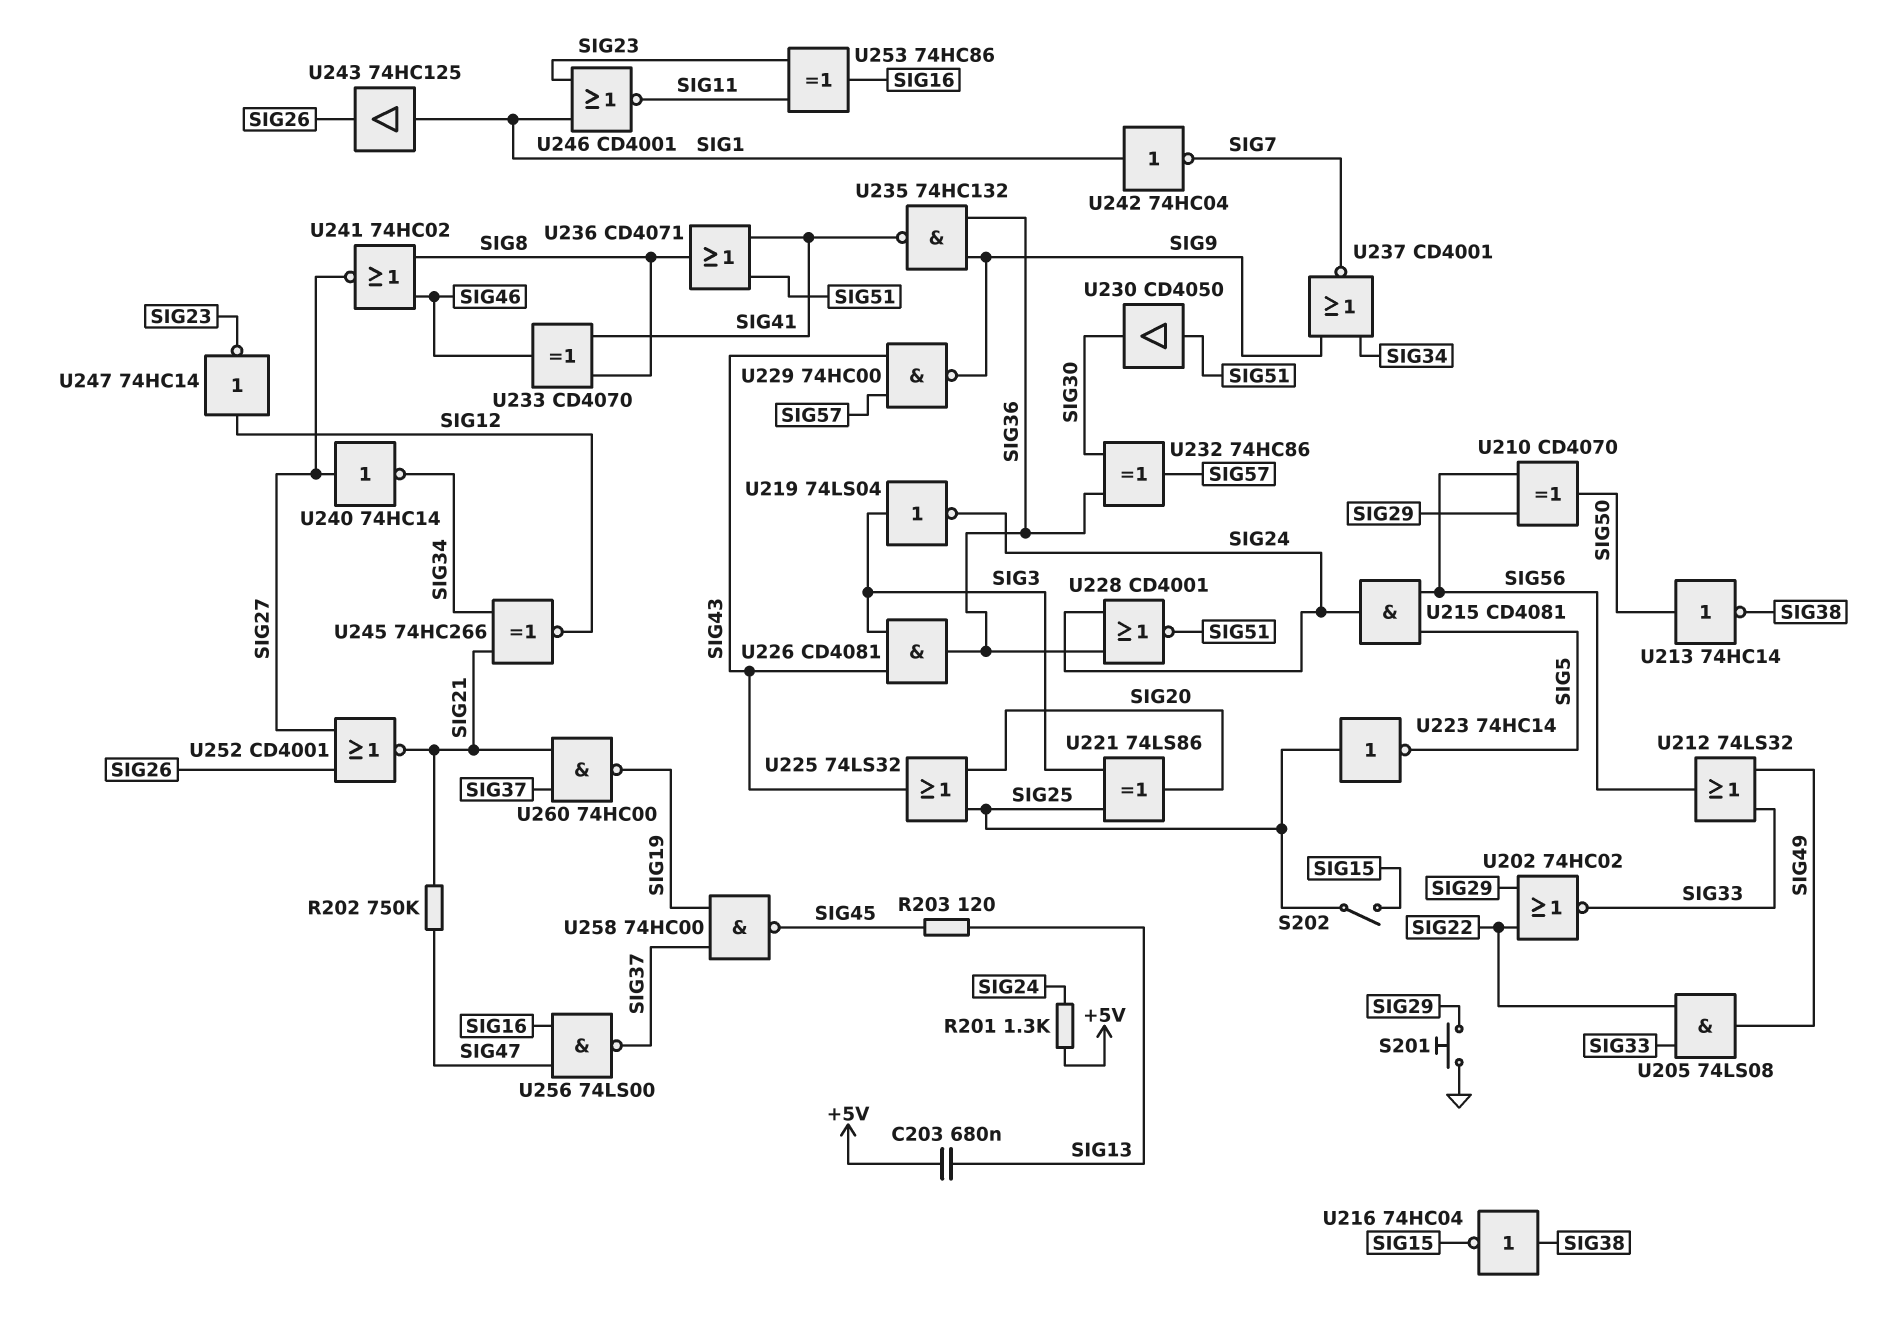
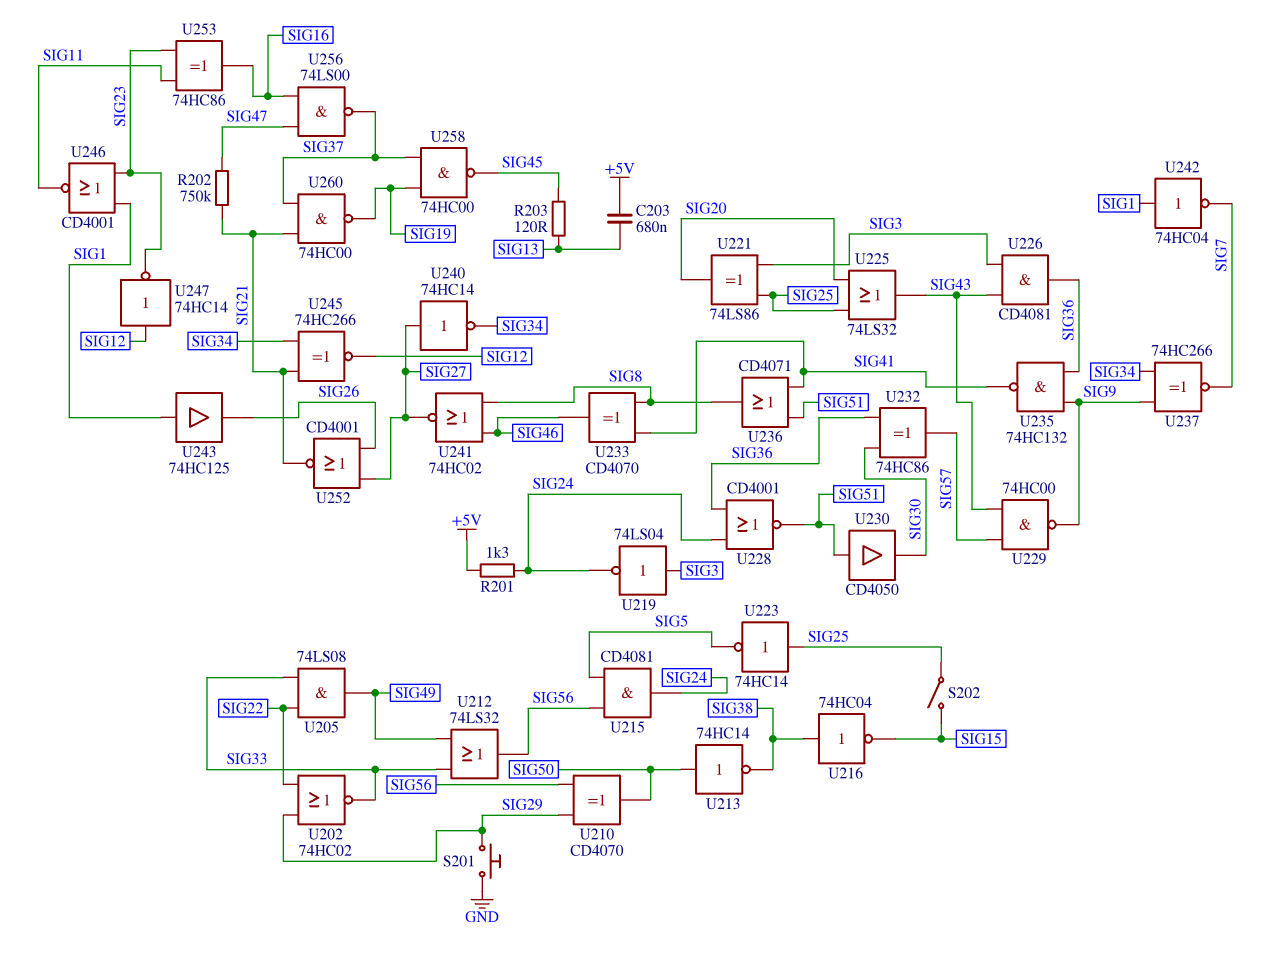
U237: NOR CD4001 (in SIG9, in SIG34, out SIG7) -> XNOR 74HC266 (in SIG9, in SIG34, out SIG7)

